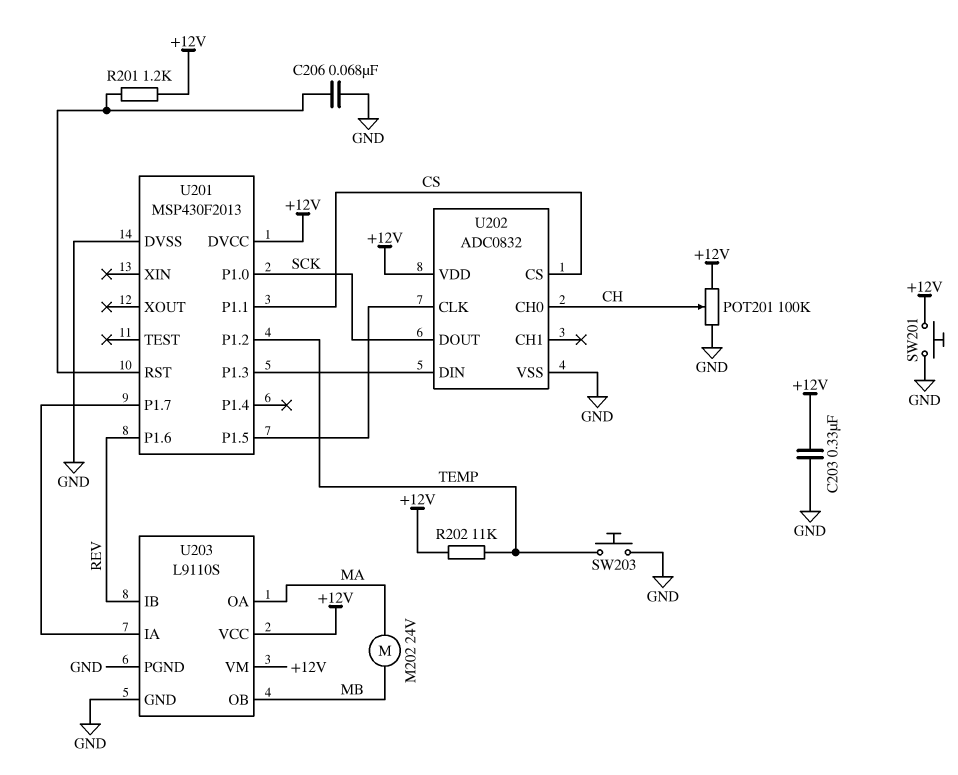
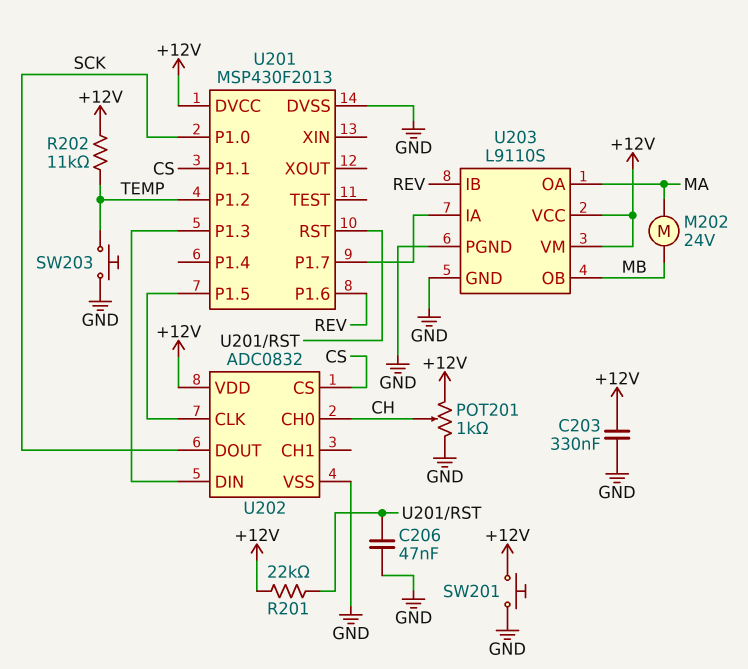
C206: 68nF (GND, U201/RST) -> 47nF (GND, U201/RST)
POT201: 100k (+12V, GND, wiper CH) -> 1k (+12V, GND, wiper CH)
R201: 1.2k (+12V, U201/RST) -> 22k (+12V, U201/RST)

